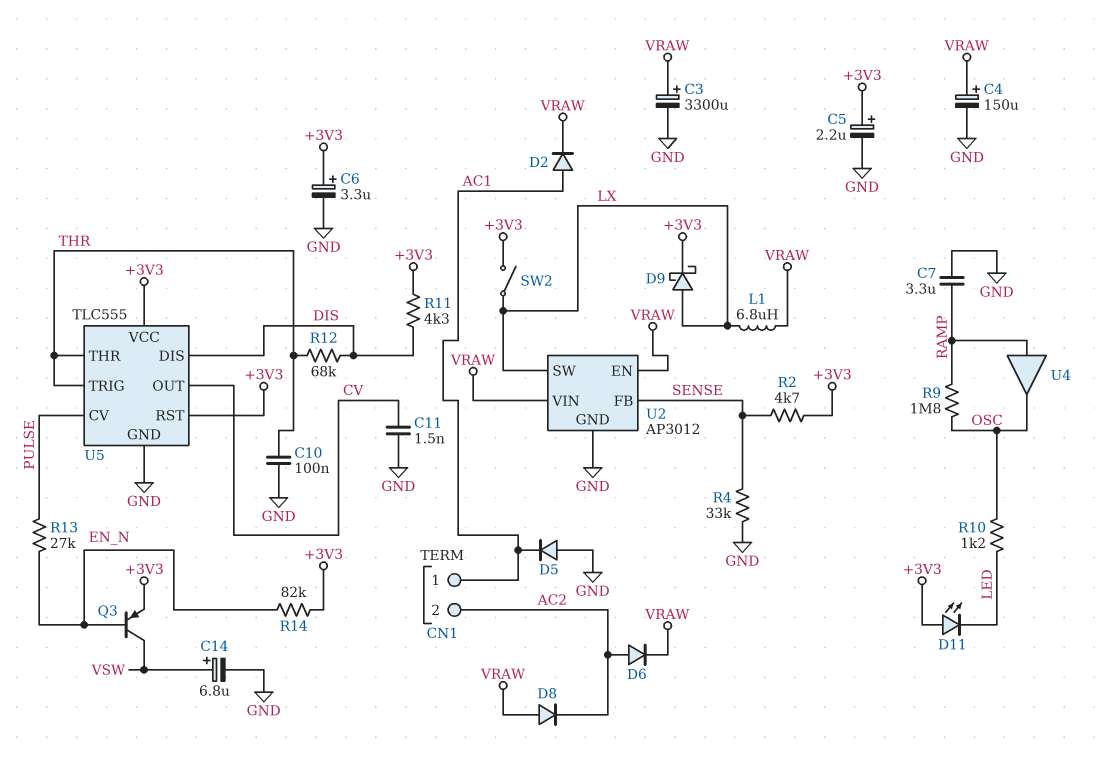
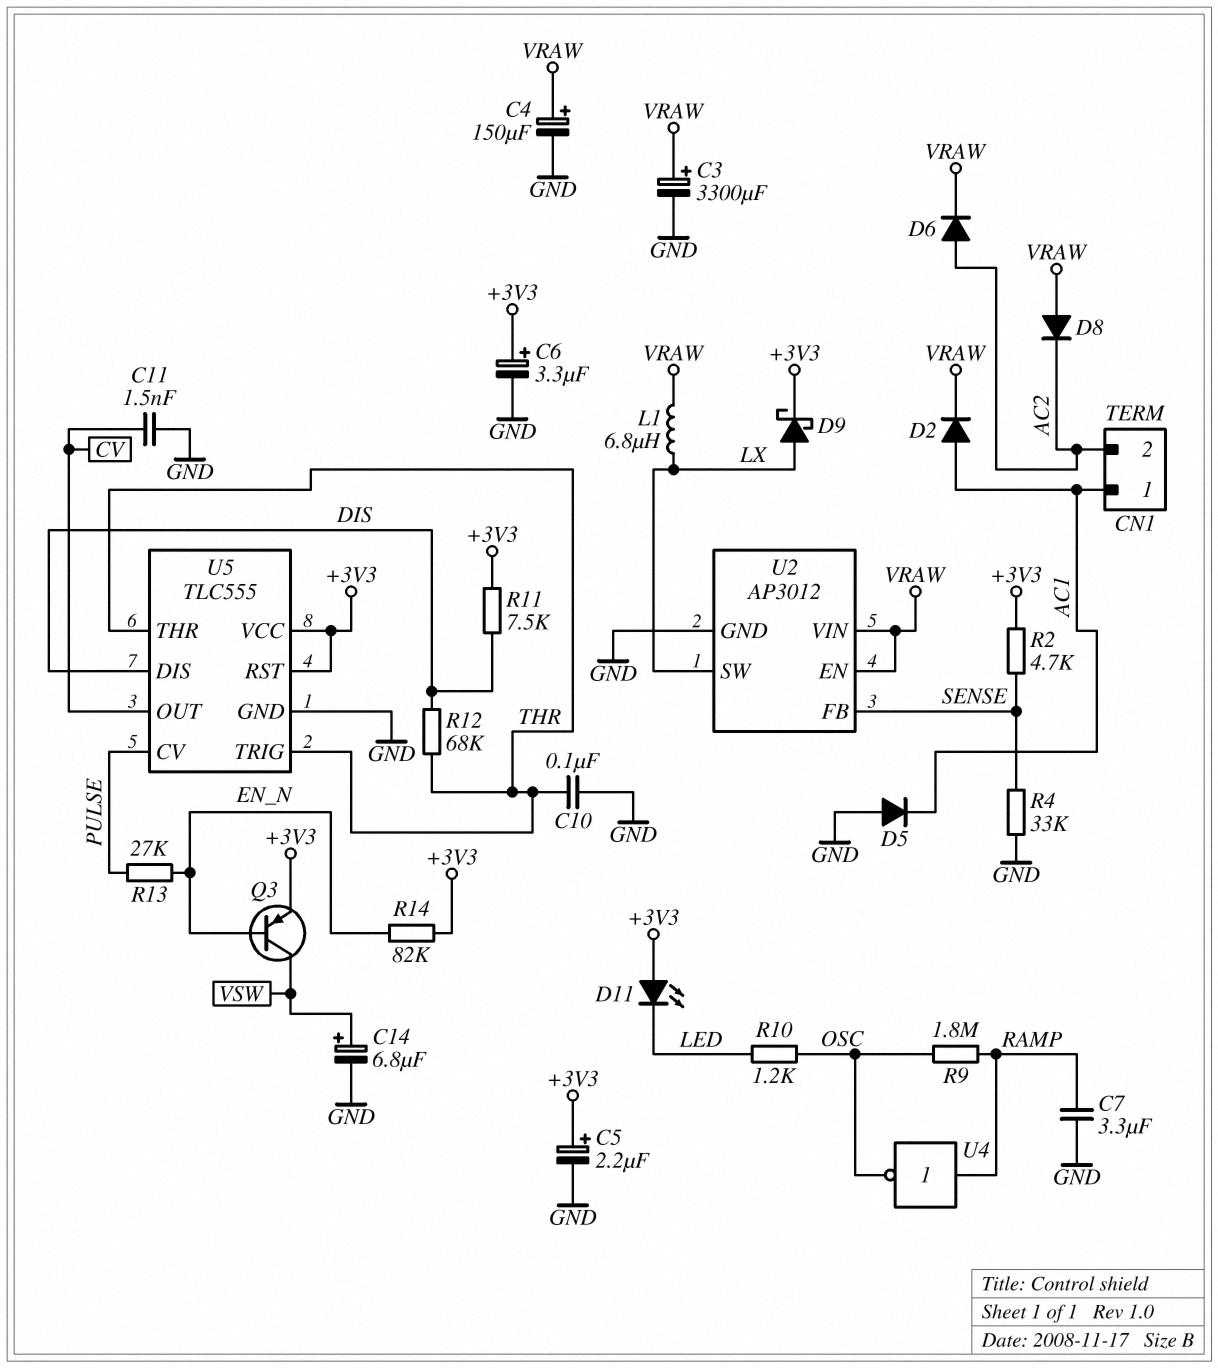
R11: 4.3k (+3V3, DIS) -> 7.5k (+3V3, DIS)
SW2: switch (+3V3, LX) -> none
U4: buffer (in RAMP, out OSC) -> NOT (in RAMP, out OSC)

